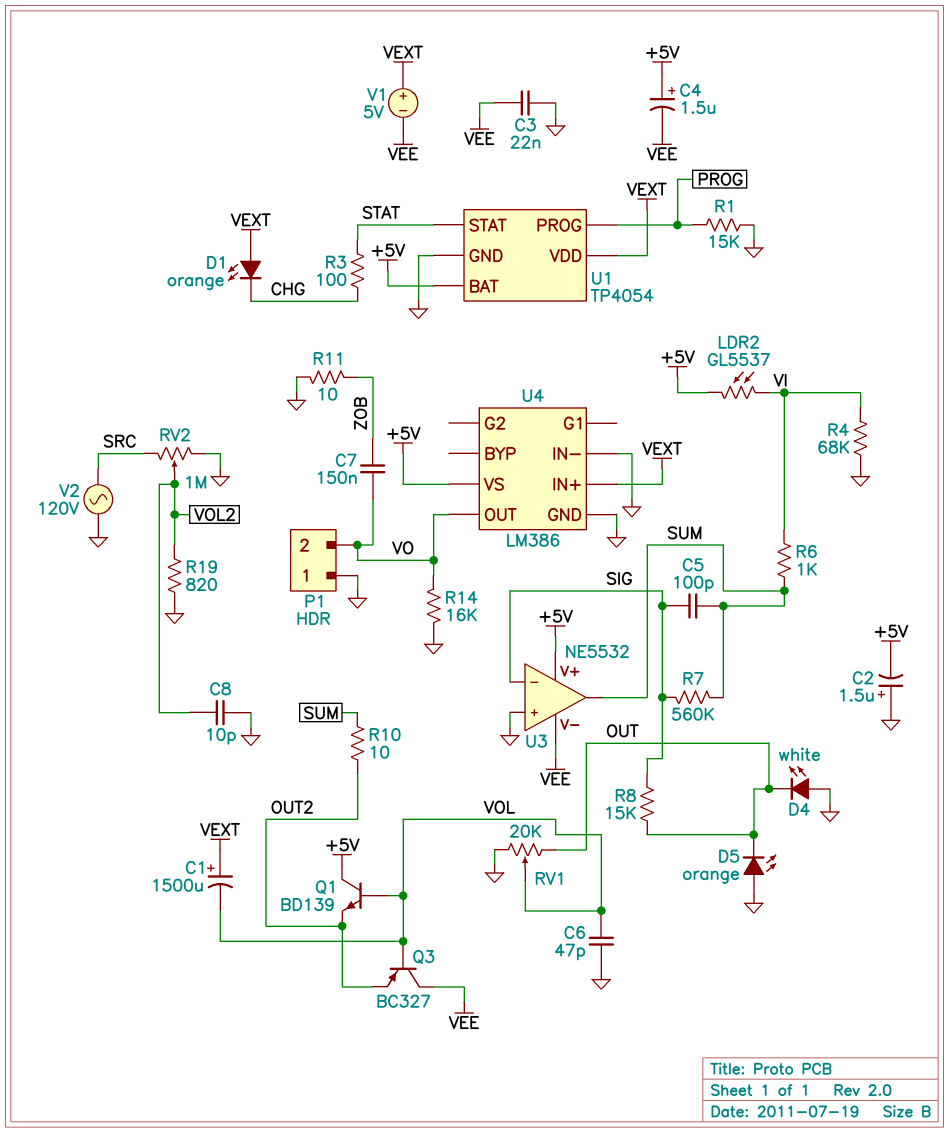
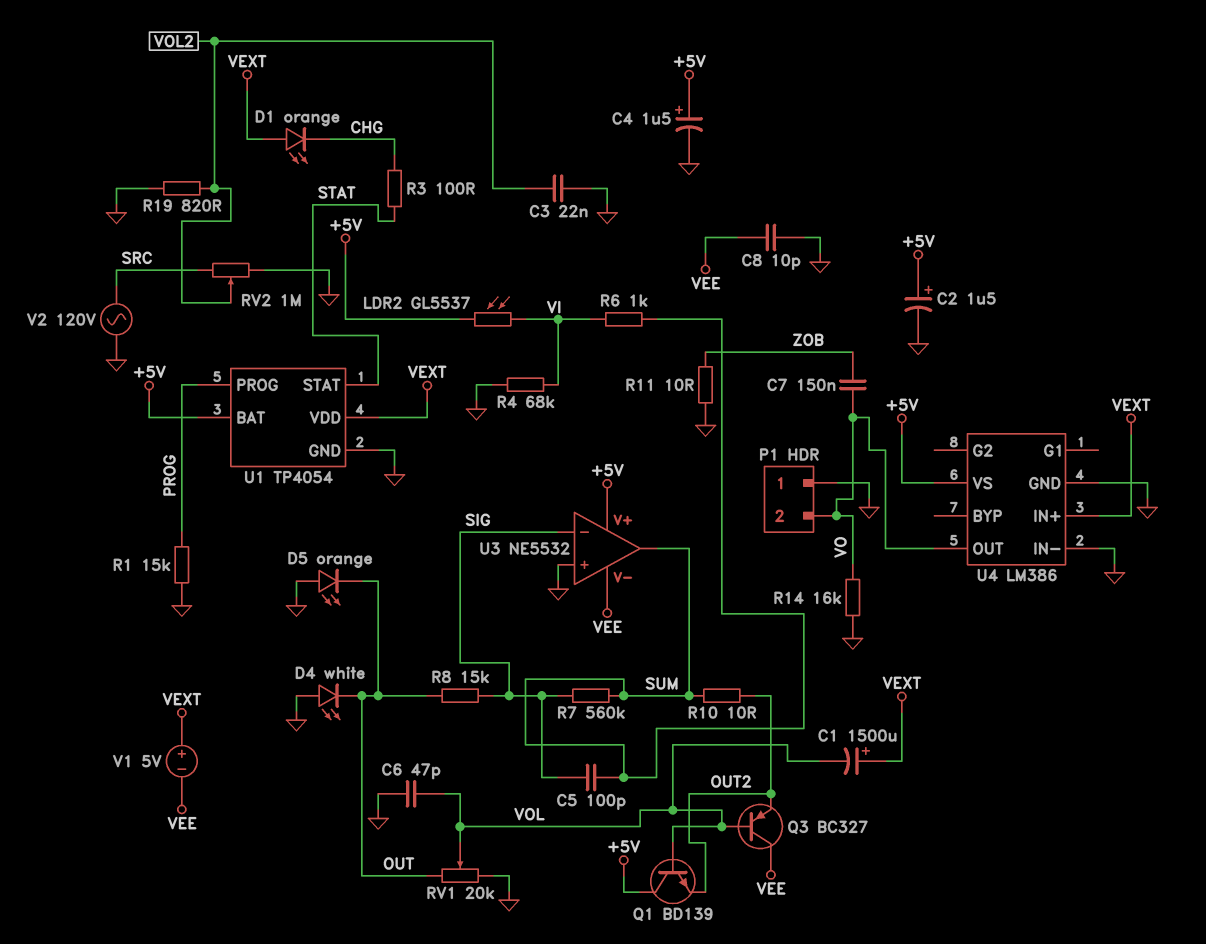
C2: 1.5uF (plus GND, minus +5V) -> 1.5uF (plus +5V, minus GND)
C3: 22nF (GND, VEE) -> 22nF (GND, VOL2)
C4: 1.5uF (plus +5V, minus VEE) -> 1.5uF (plus +5V, minus GND)
C8: 10pF (GND, VOL2) -> 10pF (GND, VEE)

